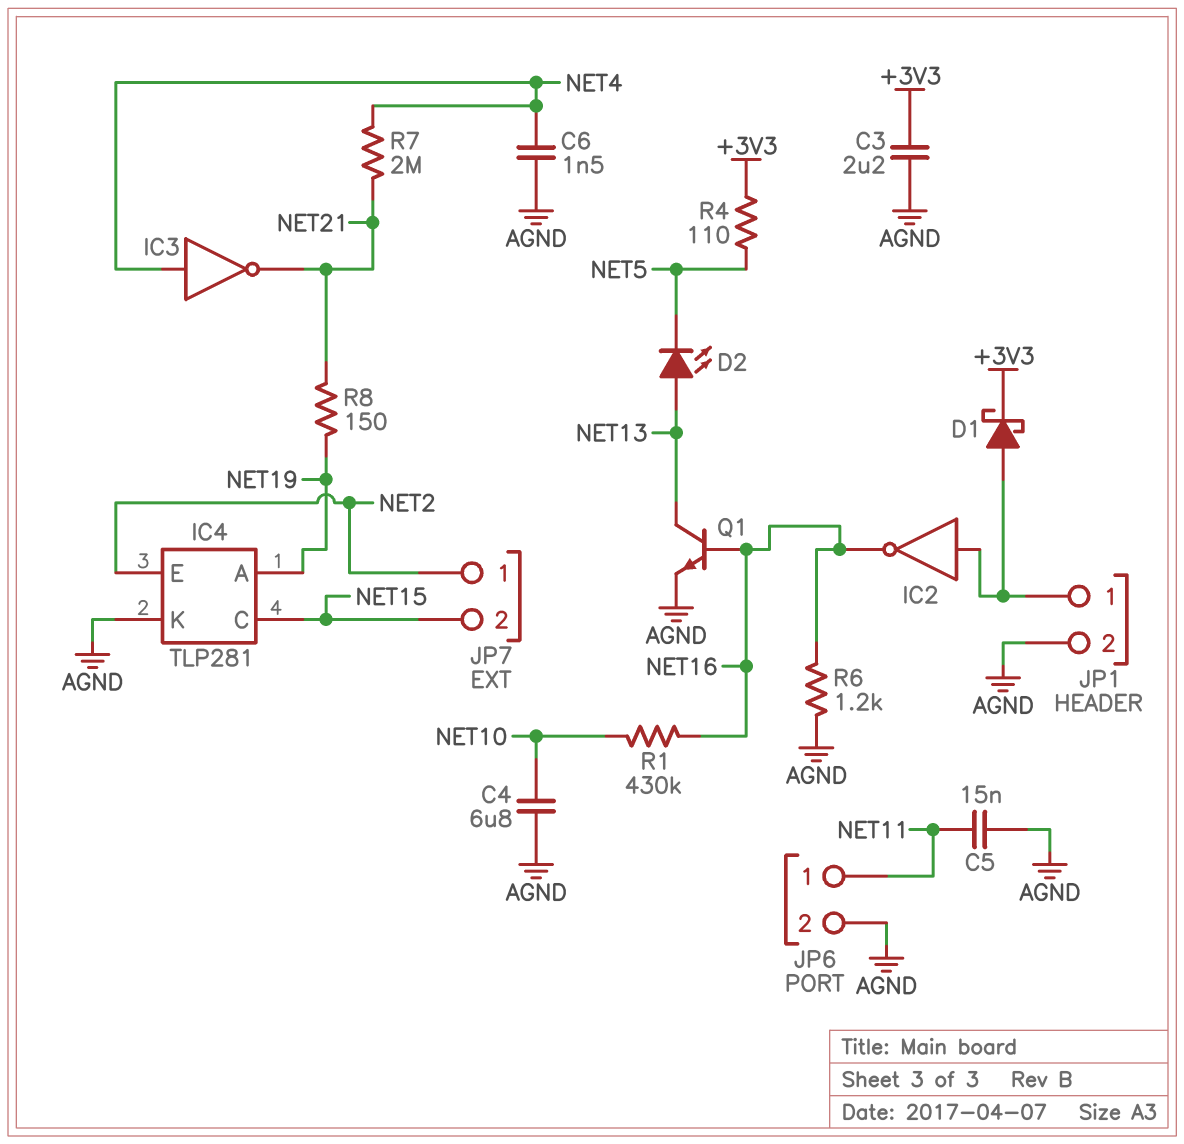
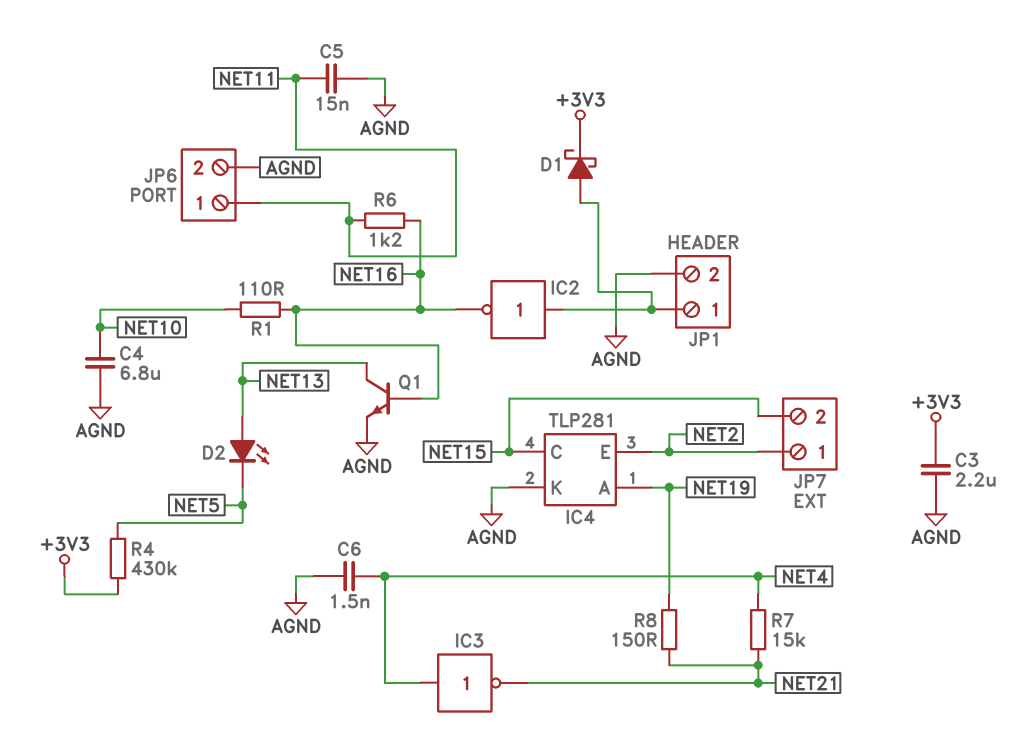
R1: 430k (NET10, NET16) -> 110 (NET10, NET16)
R4: 110 (+3V3, NET5) -> 430k (+3V3, NET5)
R6: 1.2k (AGND, NET16) -> 1.2k (NET11, NET16)
R7: 2M (NET4, NET21) -> 15k (NET4, NET21)

